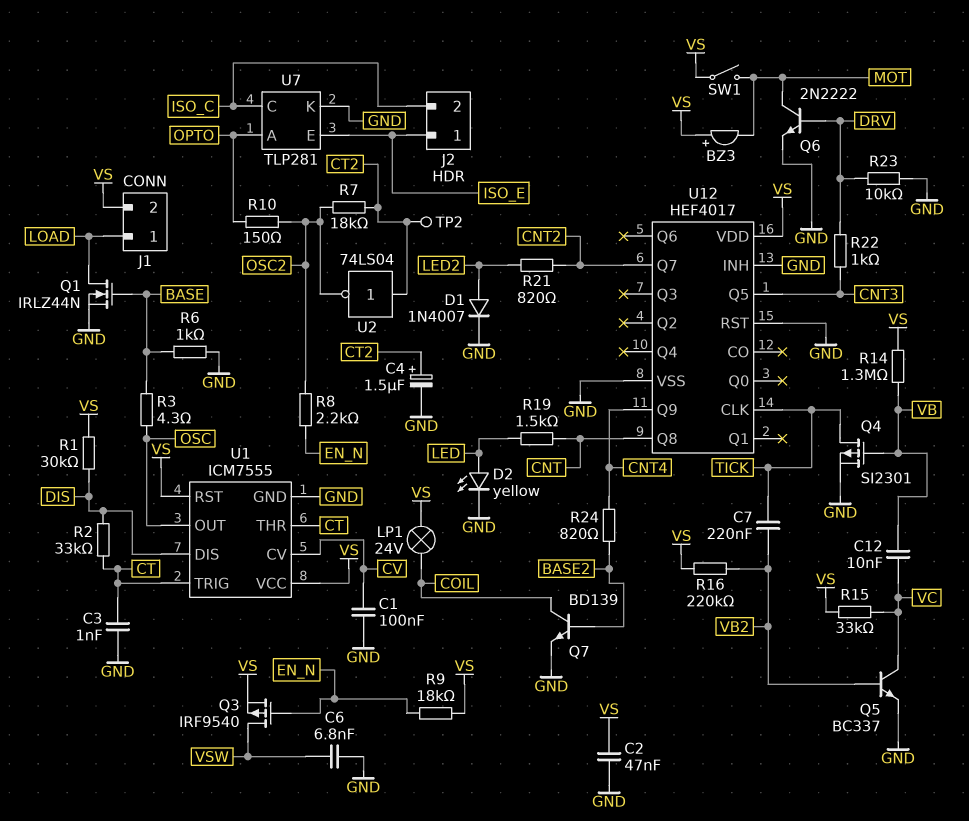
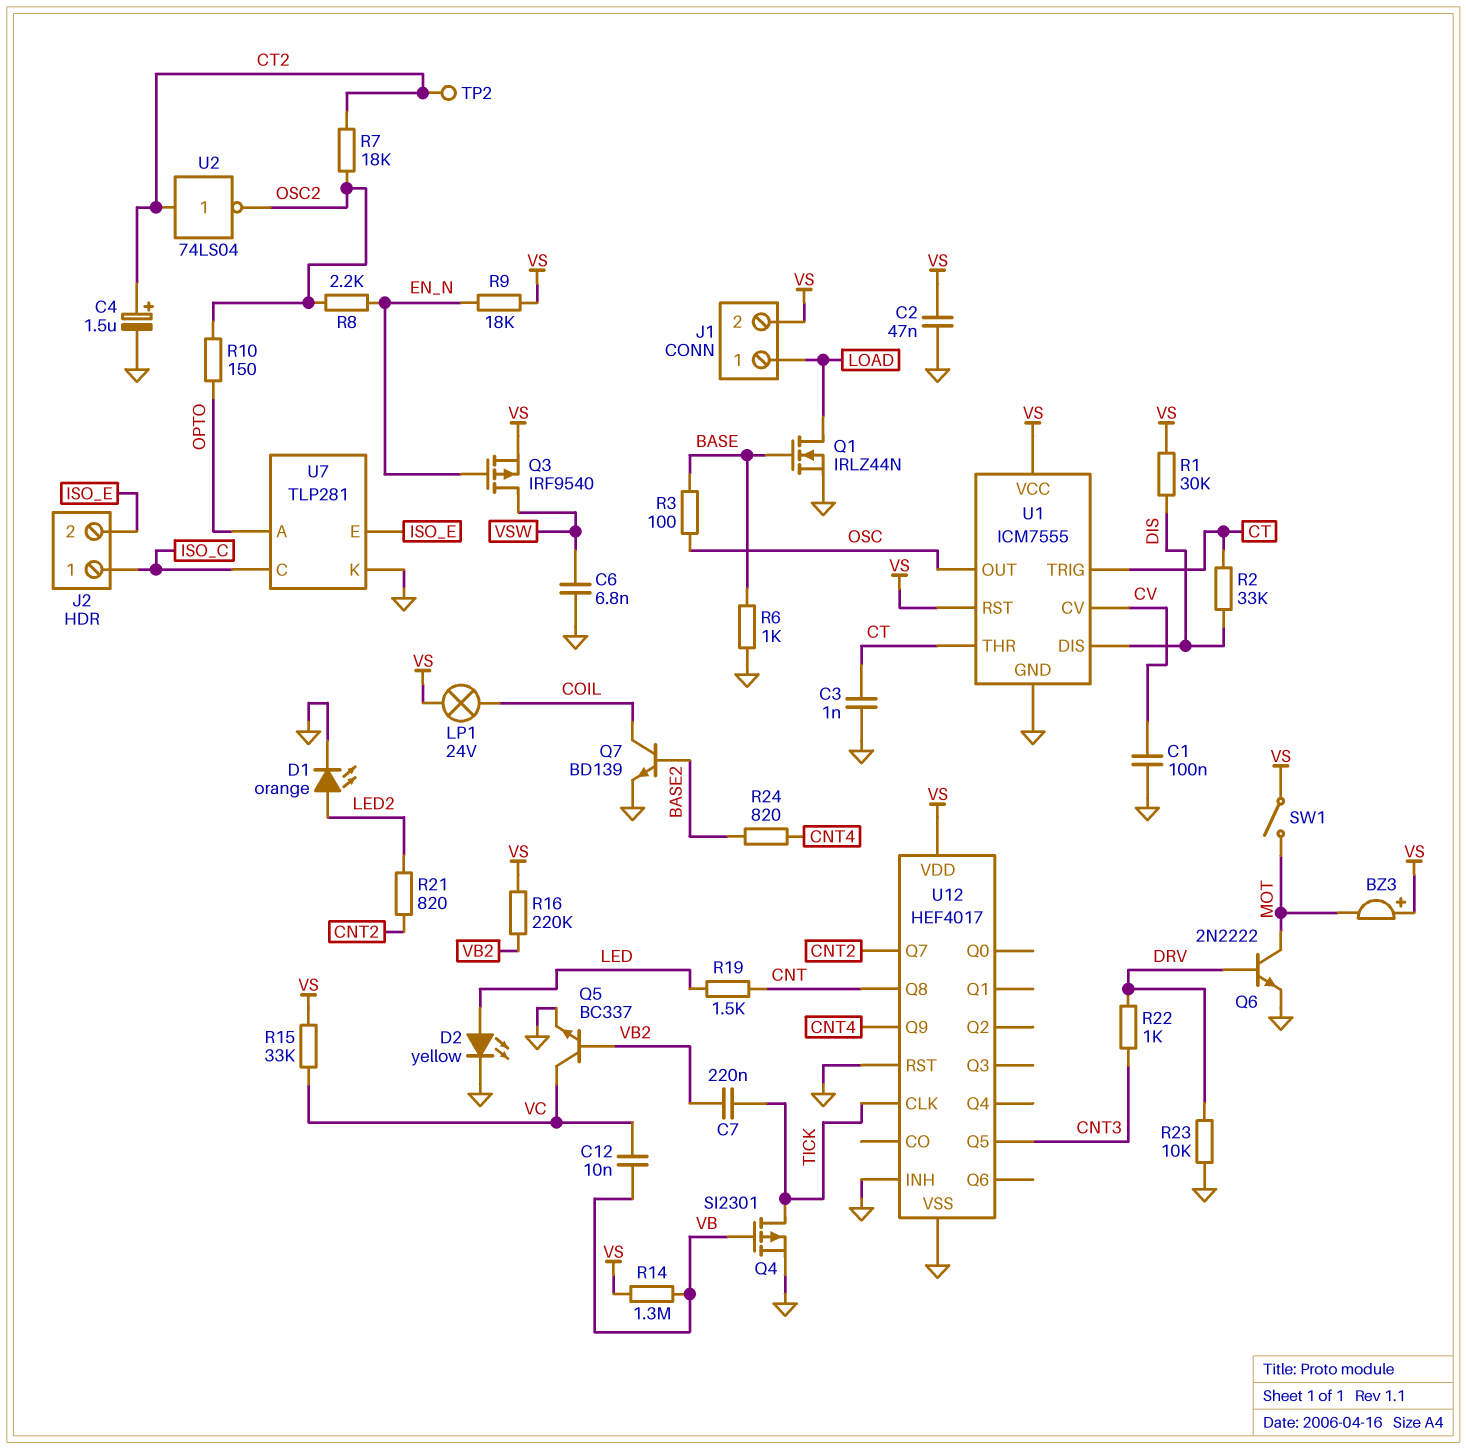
D1: diode 1N4007 (A LED2, K GND) -> LED orange (A LED2, K GND)
J2 pin 1: ISO_E -> ISO_C
J2 pin 2: ISO_C -> ISO_E
R3: 4.3 (BASE, OSC) -> 100 (BASE, OSC)

